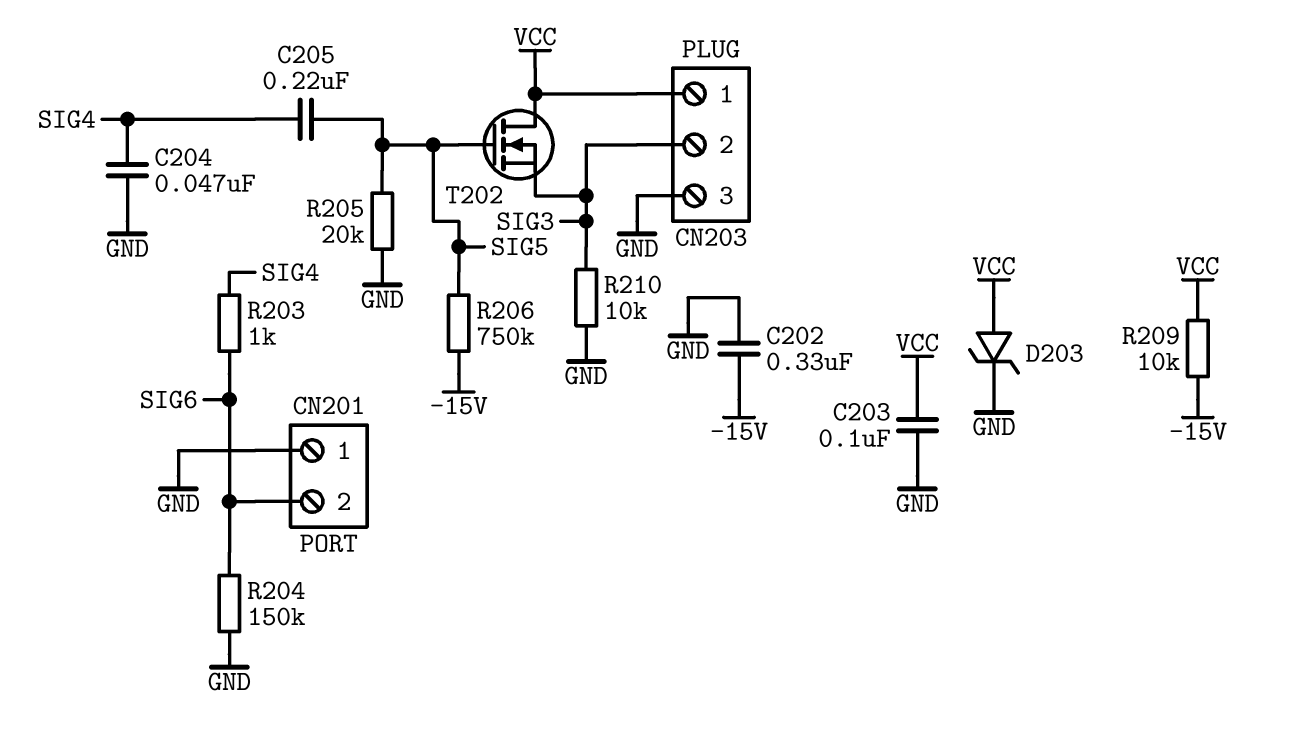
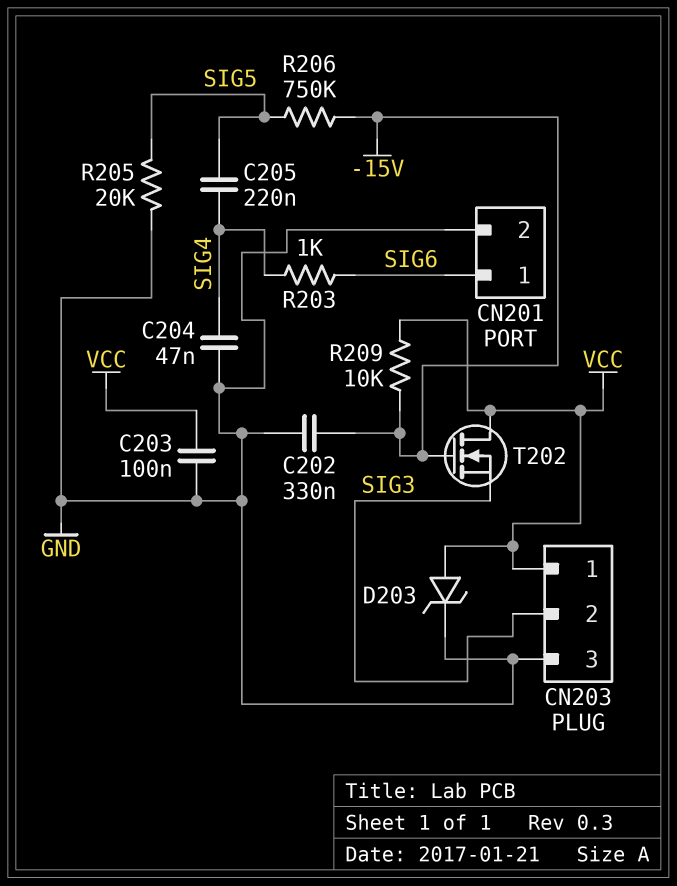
CN201 pin 1: GND -> SIG6
CN201 pin 2: SIG6 -> GND
R204: 150k (GND, SIG6) -> none
R210: 10k (GND, SIG3) -> none
T202: NMOS (G SIG5, D VCC, S SIG3) -> NMOS (G -15V, D VCC, S SIG3)

